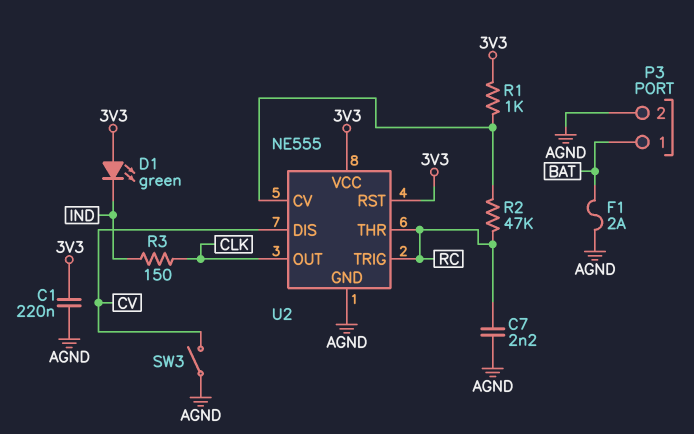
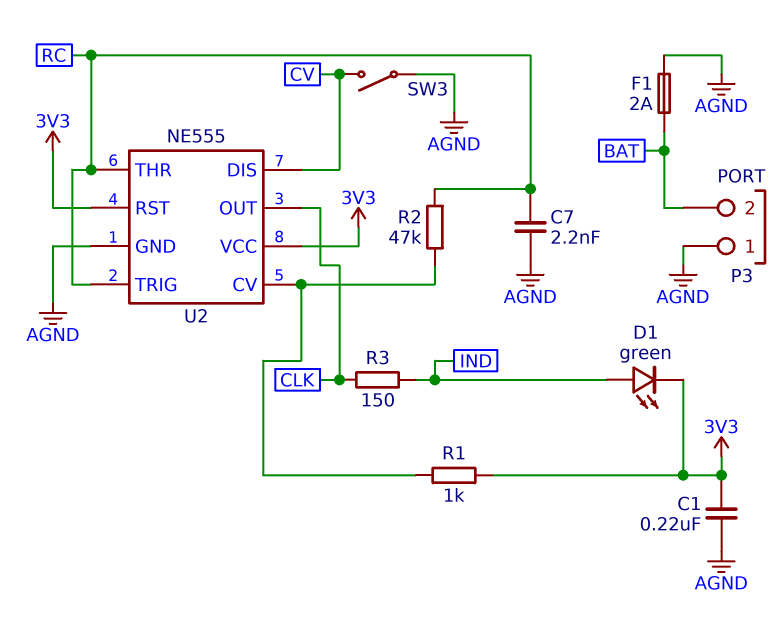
D1: LED green (A 3V3, K IND) -> LED green (A IND, K 3V3)
P3 pin 1: BAT -> AGND
P3 pin 2: AGND -> BAT

